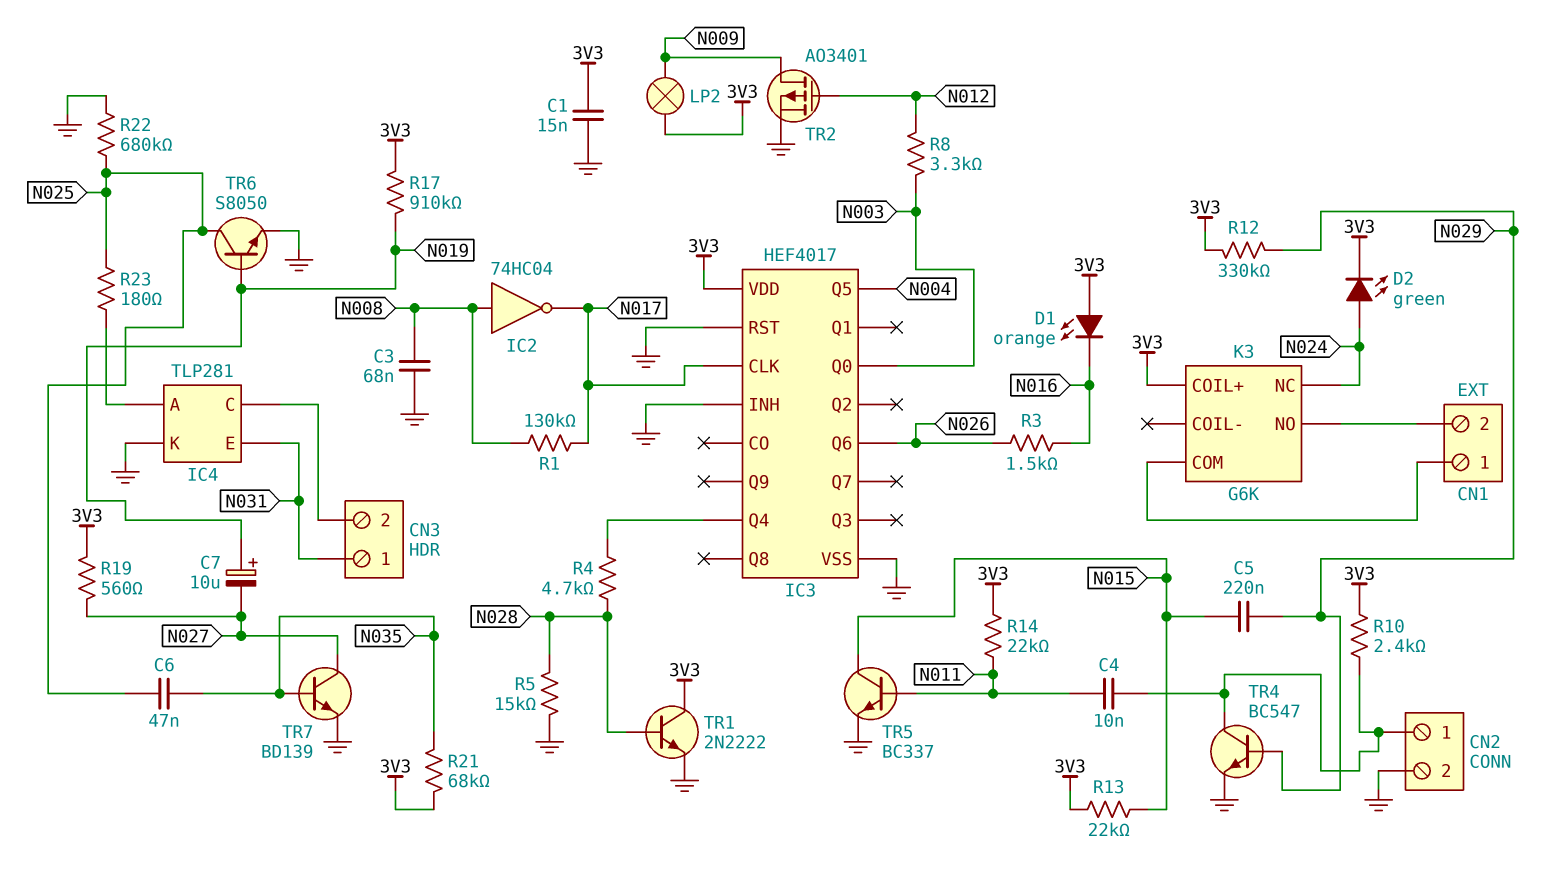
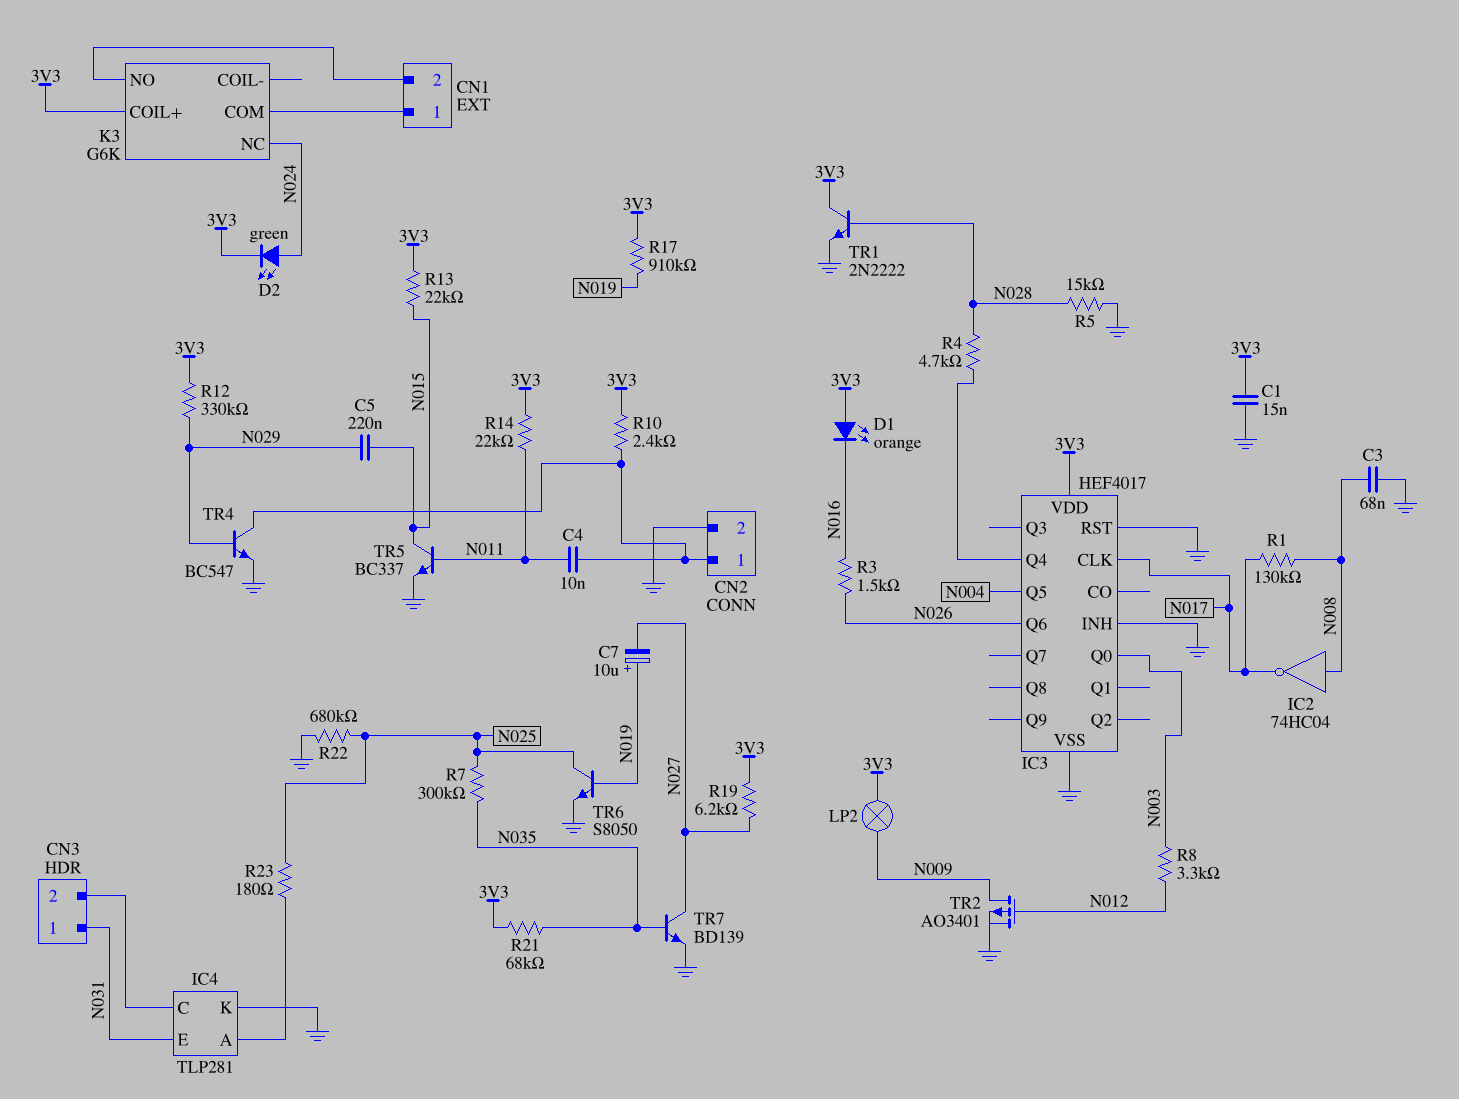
C6: 47nF (N025, N035) -> none
R7: none -> 300k (N025, N035)
R19: 560 (3V3, N027) -> 6.2k (3V3, N027)

